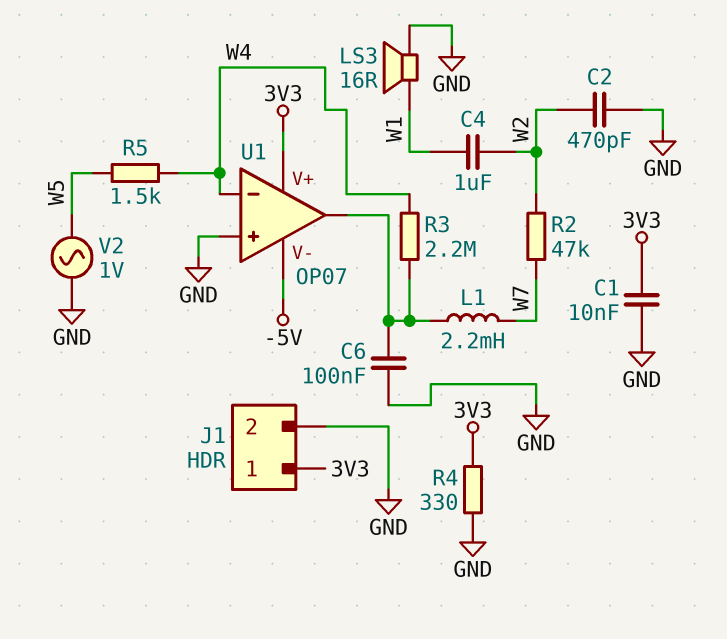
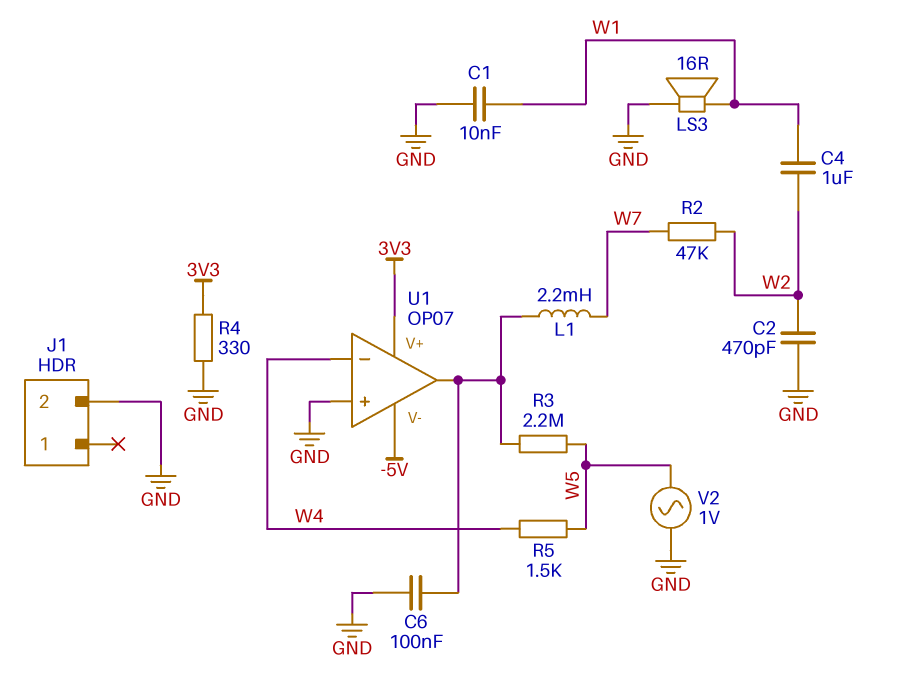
C1: 10nF (3V3, GND) -> 10nF (GND, W1)
J1 pin 1: 3V3 -> none
R3: 2.2M (U1/out, W4) -> 2.2M (U1/out, W5)

